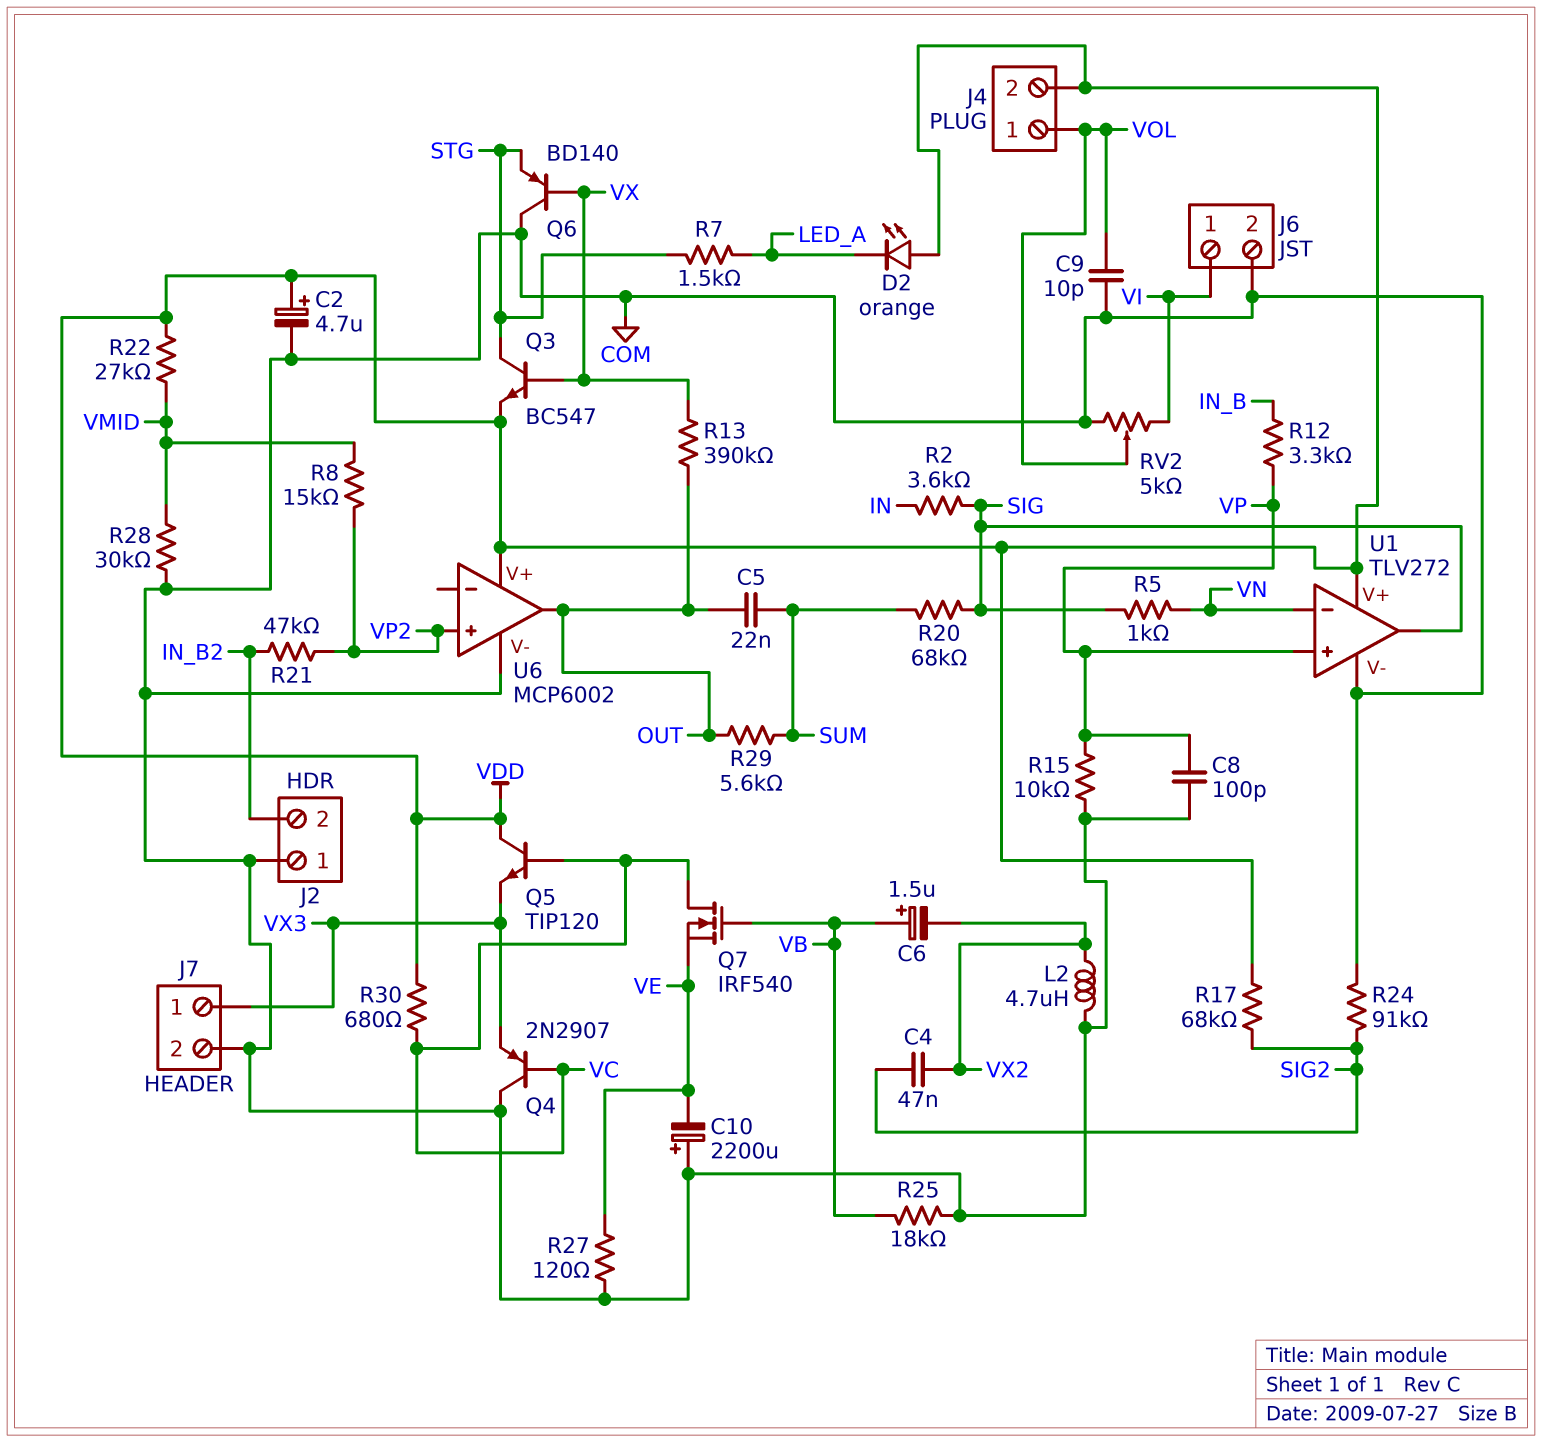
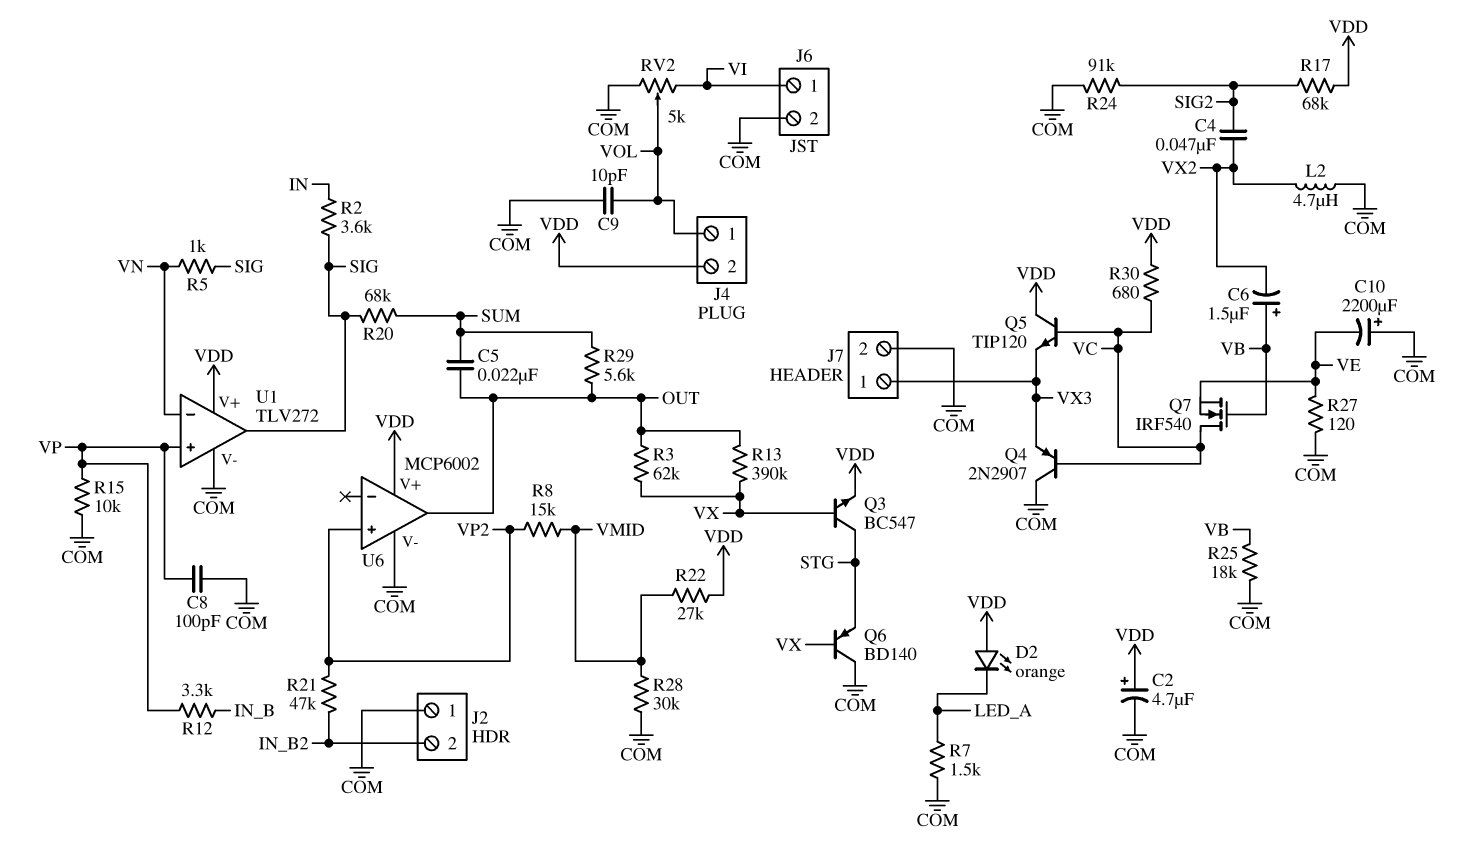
R3: none -> 62k (OUT, VX)
R7: 1.5k (LED_A, STG) -> 1.5k (COM, LED_A)

